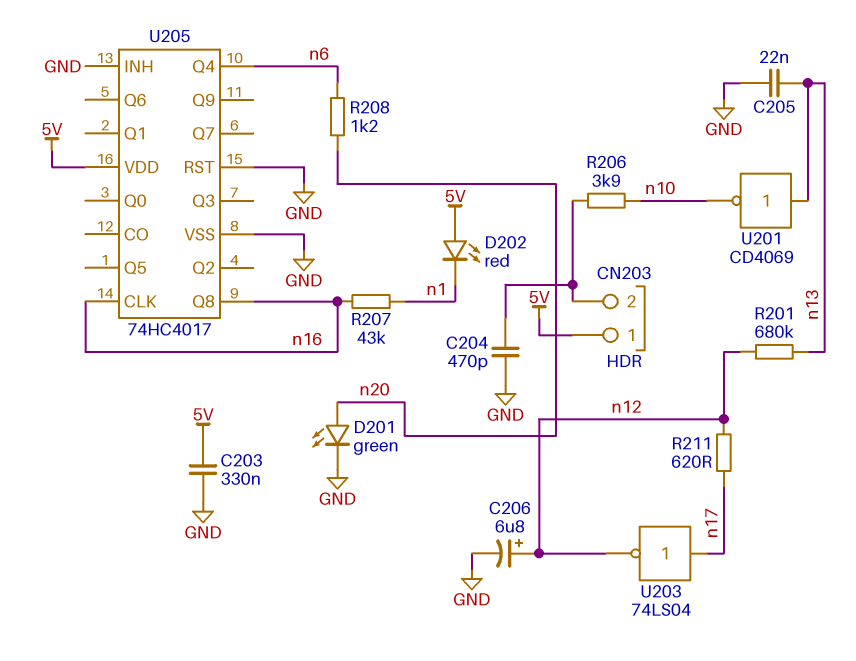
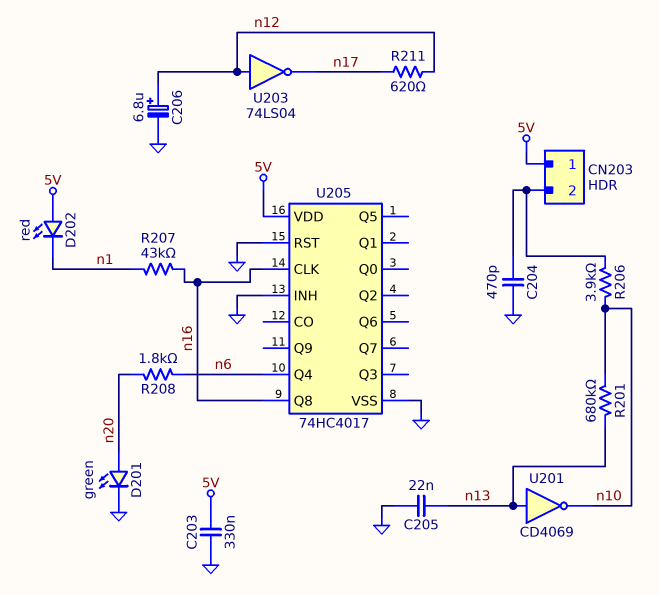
R201: 680k (n12, n13) -> 680k (n10, n13)
R208: 1.2k (n6, n20) -> 1.8k (n6, n20)
U203: NOT 74LS04 (in n17, out n12) -> NOT 74LS04 (in n12, out n17)

